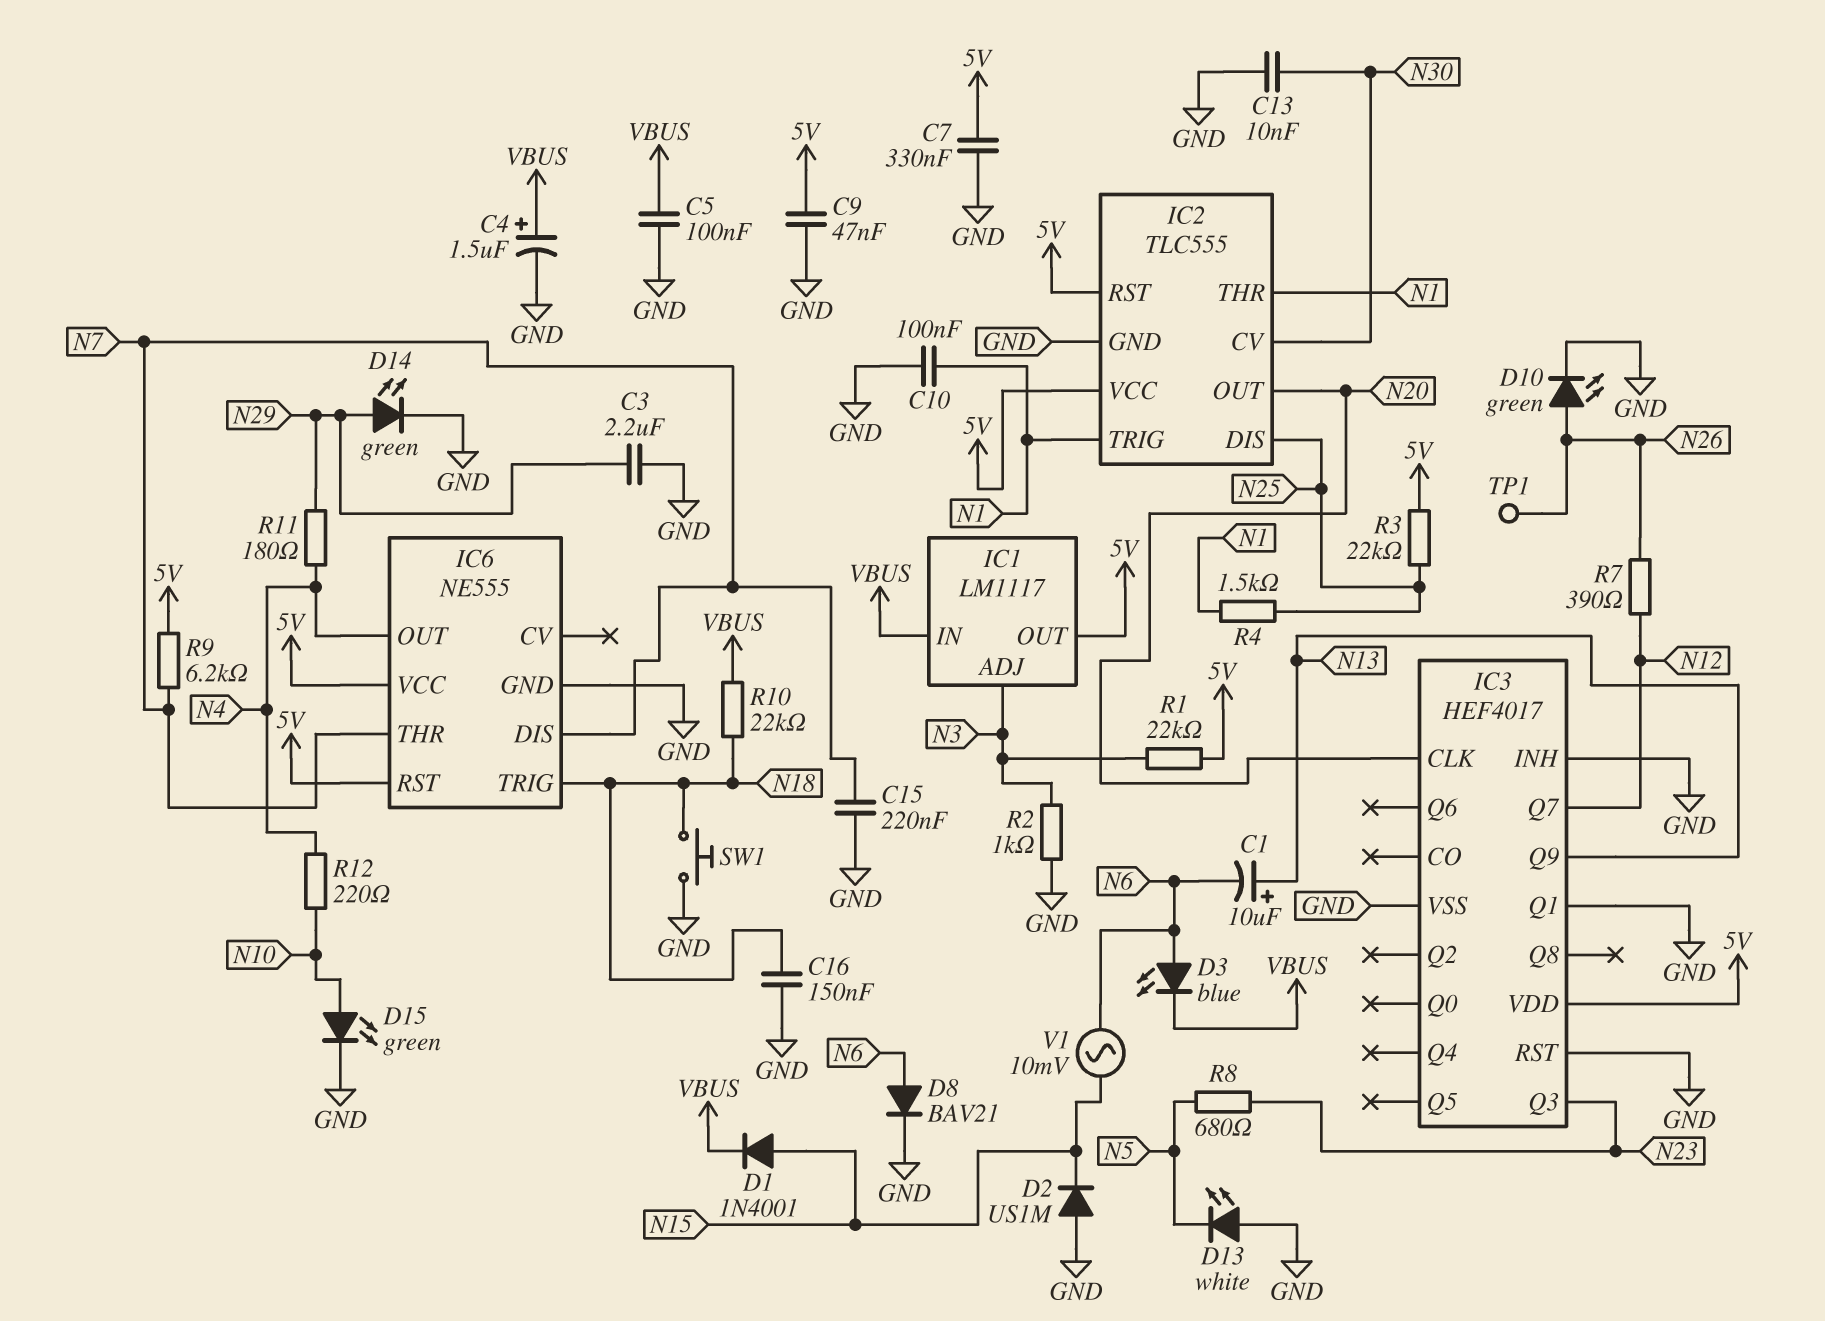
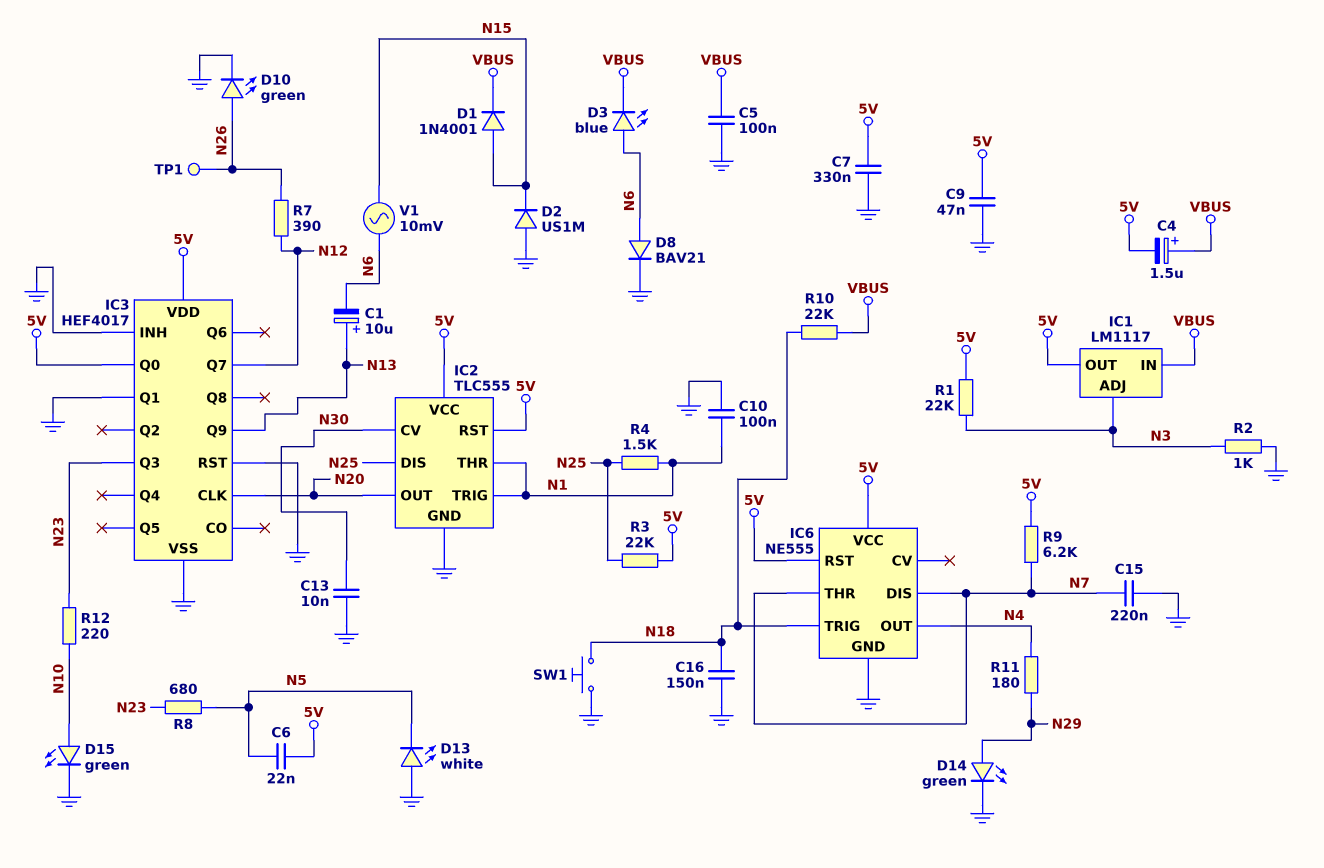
C3: 2.2uF (GND, N29) -> none
C4: 1.5uF (plus VBUS, minus GND) -> 1.5uF (plus VBUS, minus 5V)
C6: none -> 22nF (5V, N5)
IC3 pin Q0: none -> 5V
R12: 220 (N4, N10) -> 220 (N10, N23)

